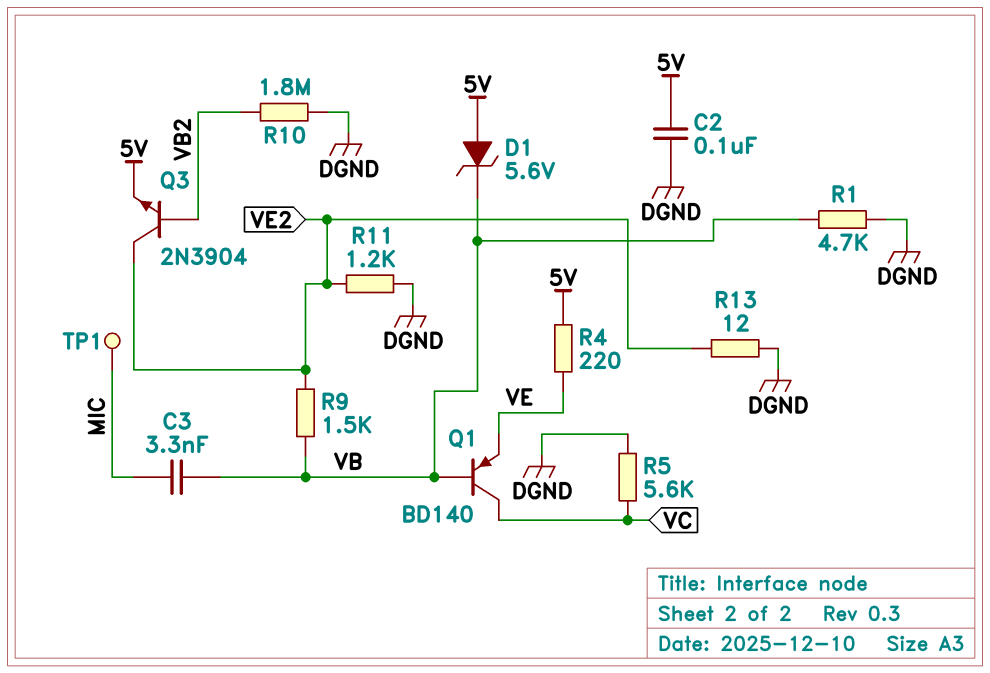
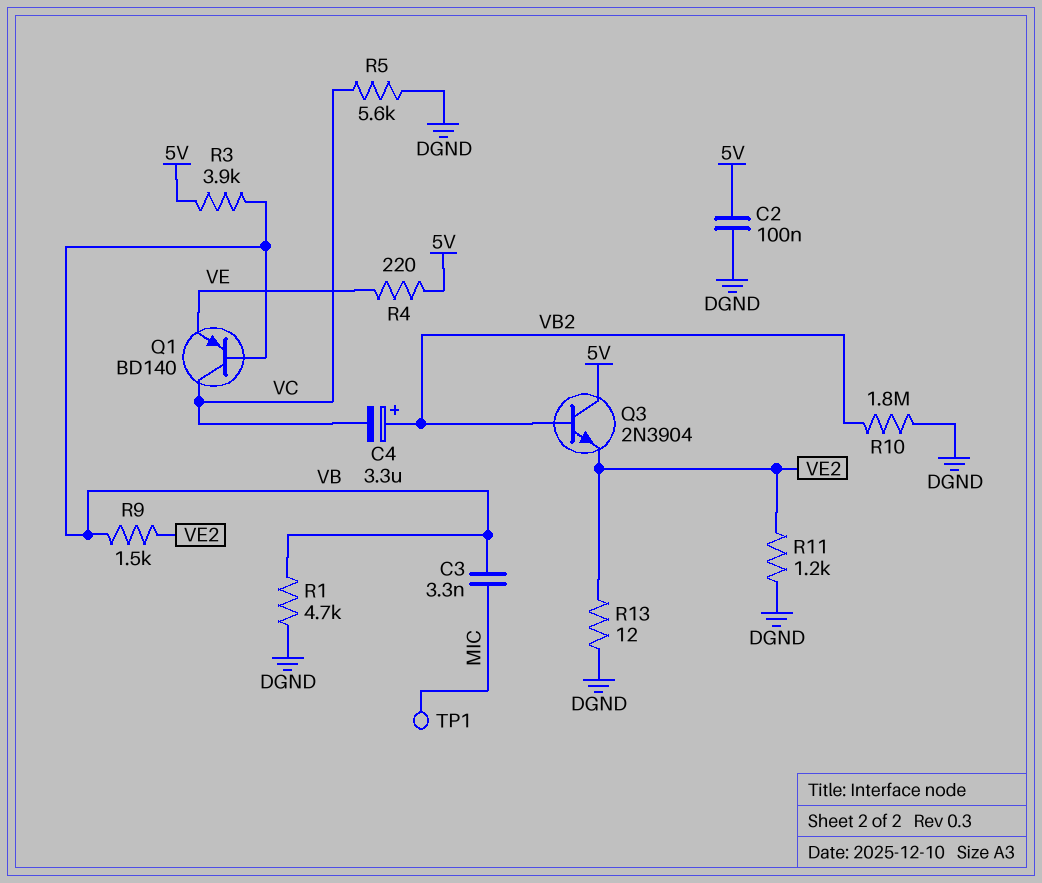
C4: none -> 3.3uF (plus VB2, minus VC)
D1: zener 5.6V (A 5V, K VB) -> none
Q3: NPN 2N3904 (B VB2, C VE2, E 5V) -> NPN 2N3904 (B VB2, C 5V, E VE2)
R3: none -> 3.9k (5V, VB)

